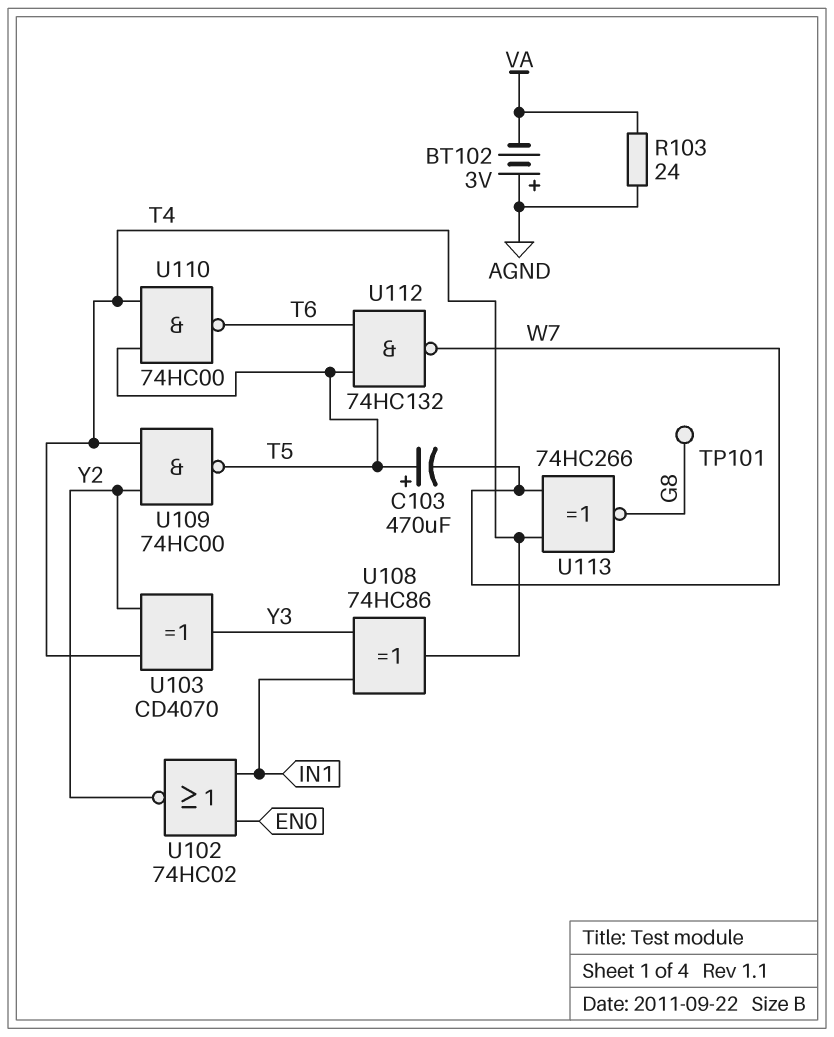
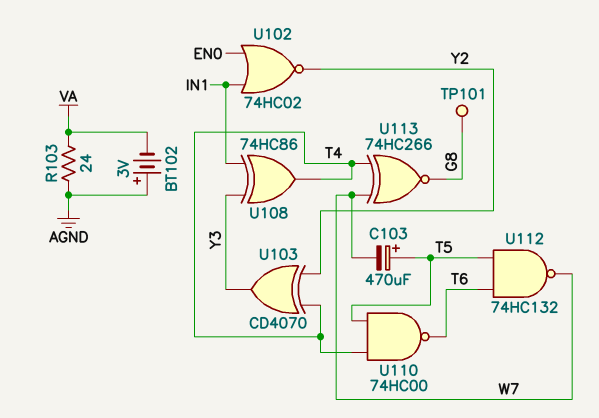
U109: NAND 74HC00 (in T4, in Y2, out T5) -> none

